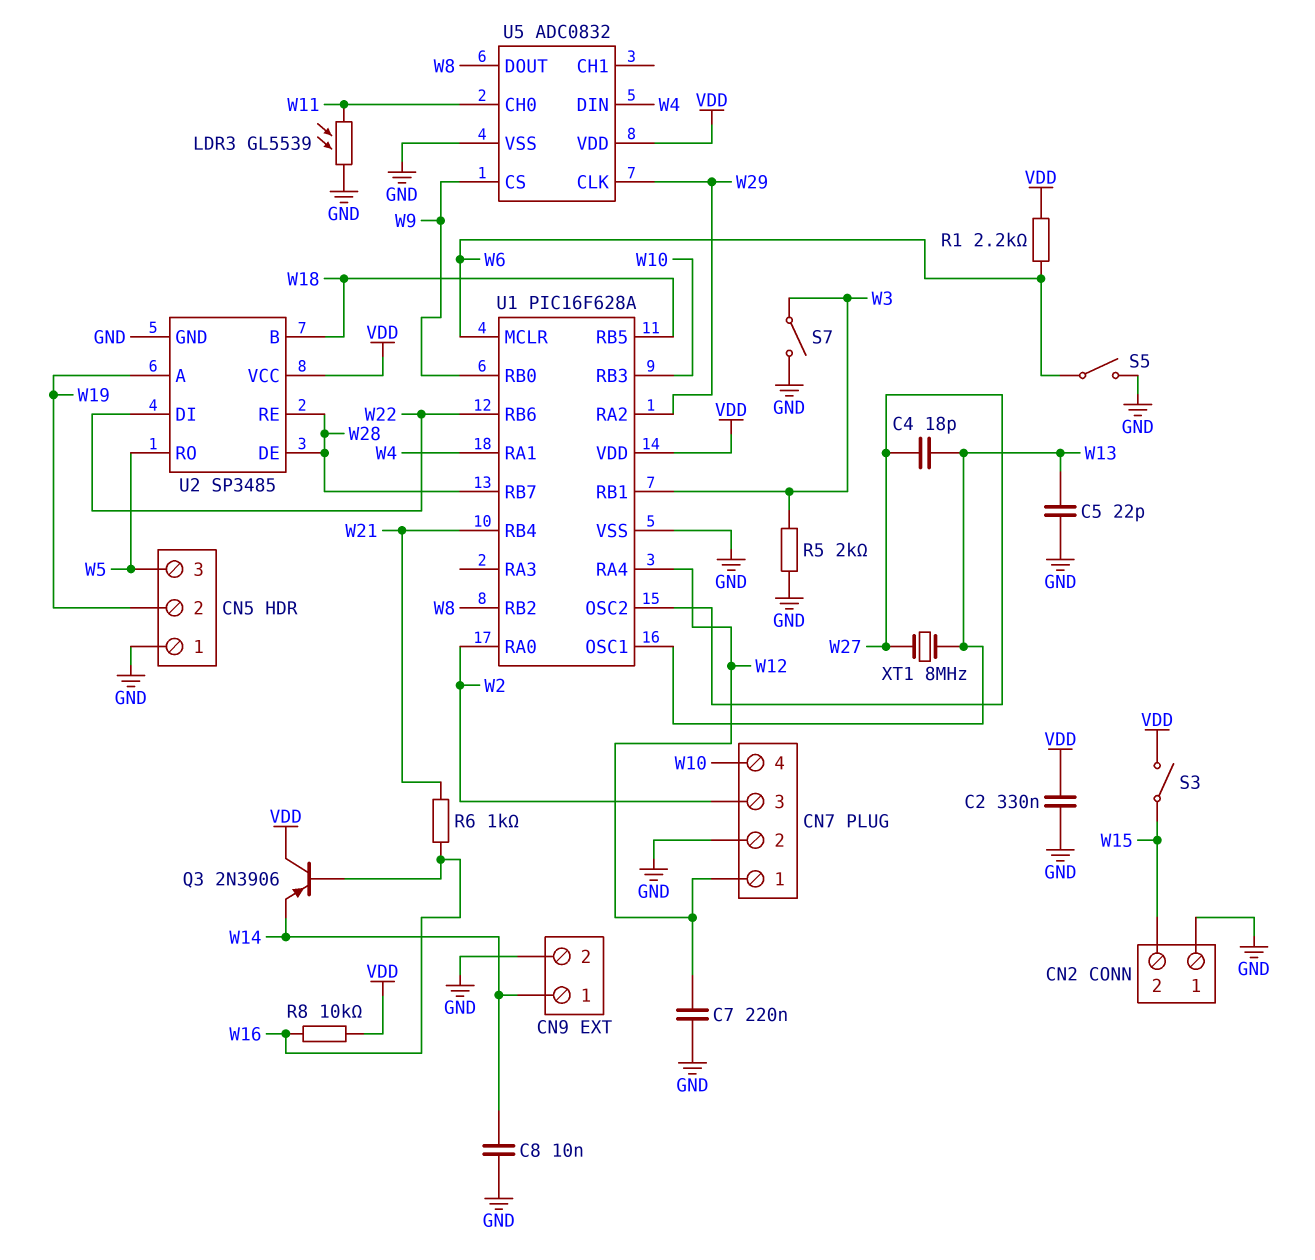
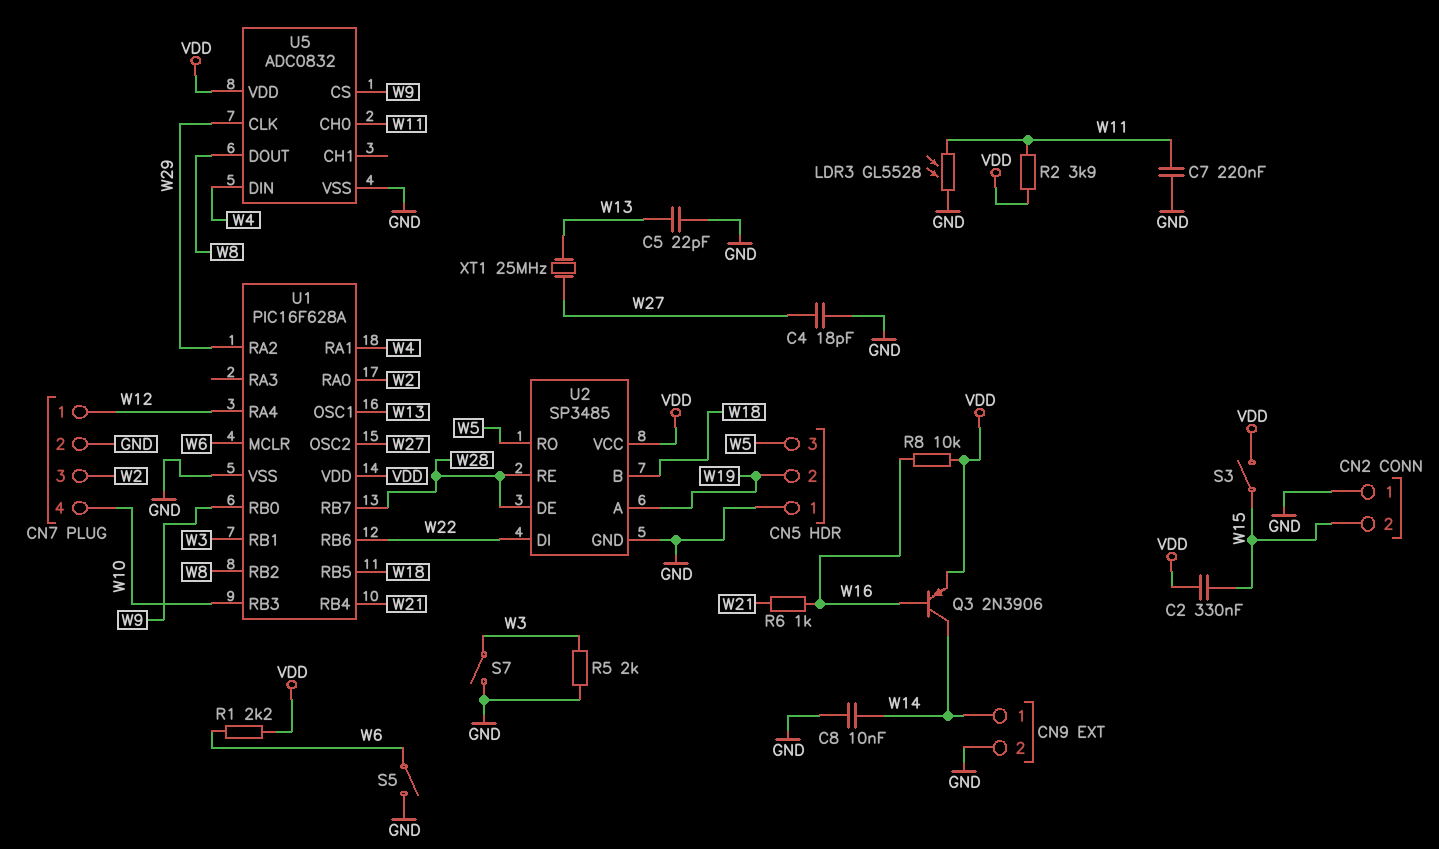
C2: 330nF (GND, VDD) -> 330nF (VDD, W15)
C4: 18pF (W13, W27) -> 18pF (GND, W27)
C7: 220nF (GND, W12) -> 220nF (GND, W11)
LDR3: GL5539 (GND, W11) -> GL5528 (GND, W11)
Q3: PNP 2N3906 (B W16, C VDD, E W14) -> PNP 2N3906 (B W16, C W14, E VDD)
R2: none -> 3.9k (VDD, W11)
XT1: 8MHz (W13, W27) -> 25MHz (W13, W27)

